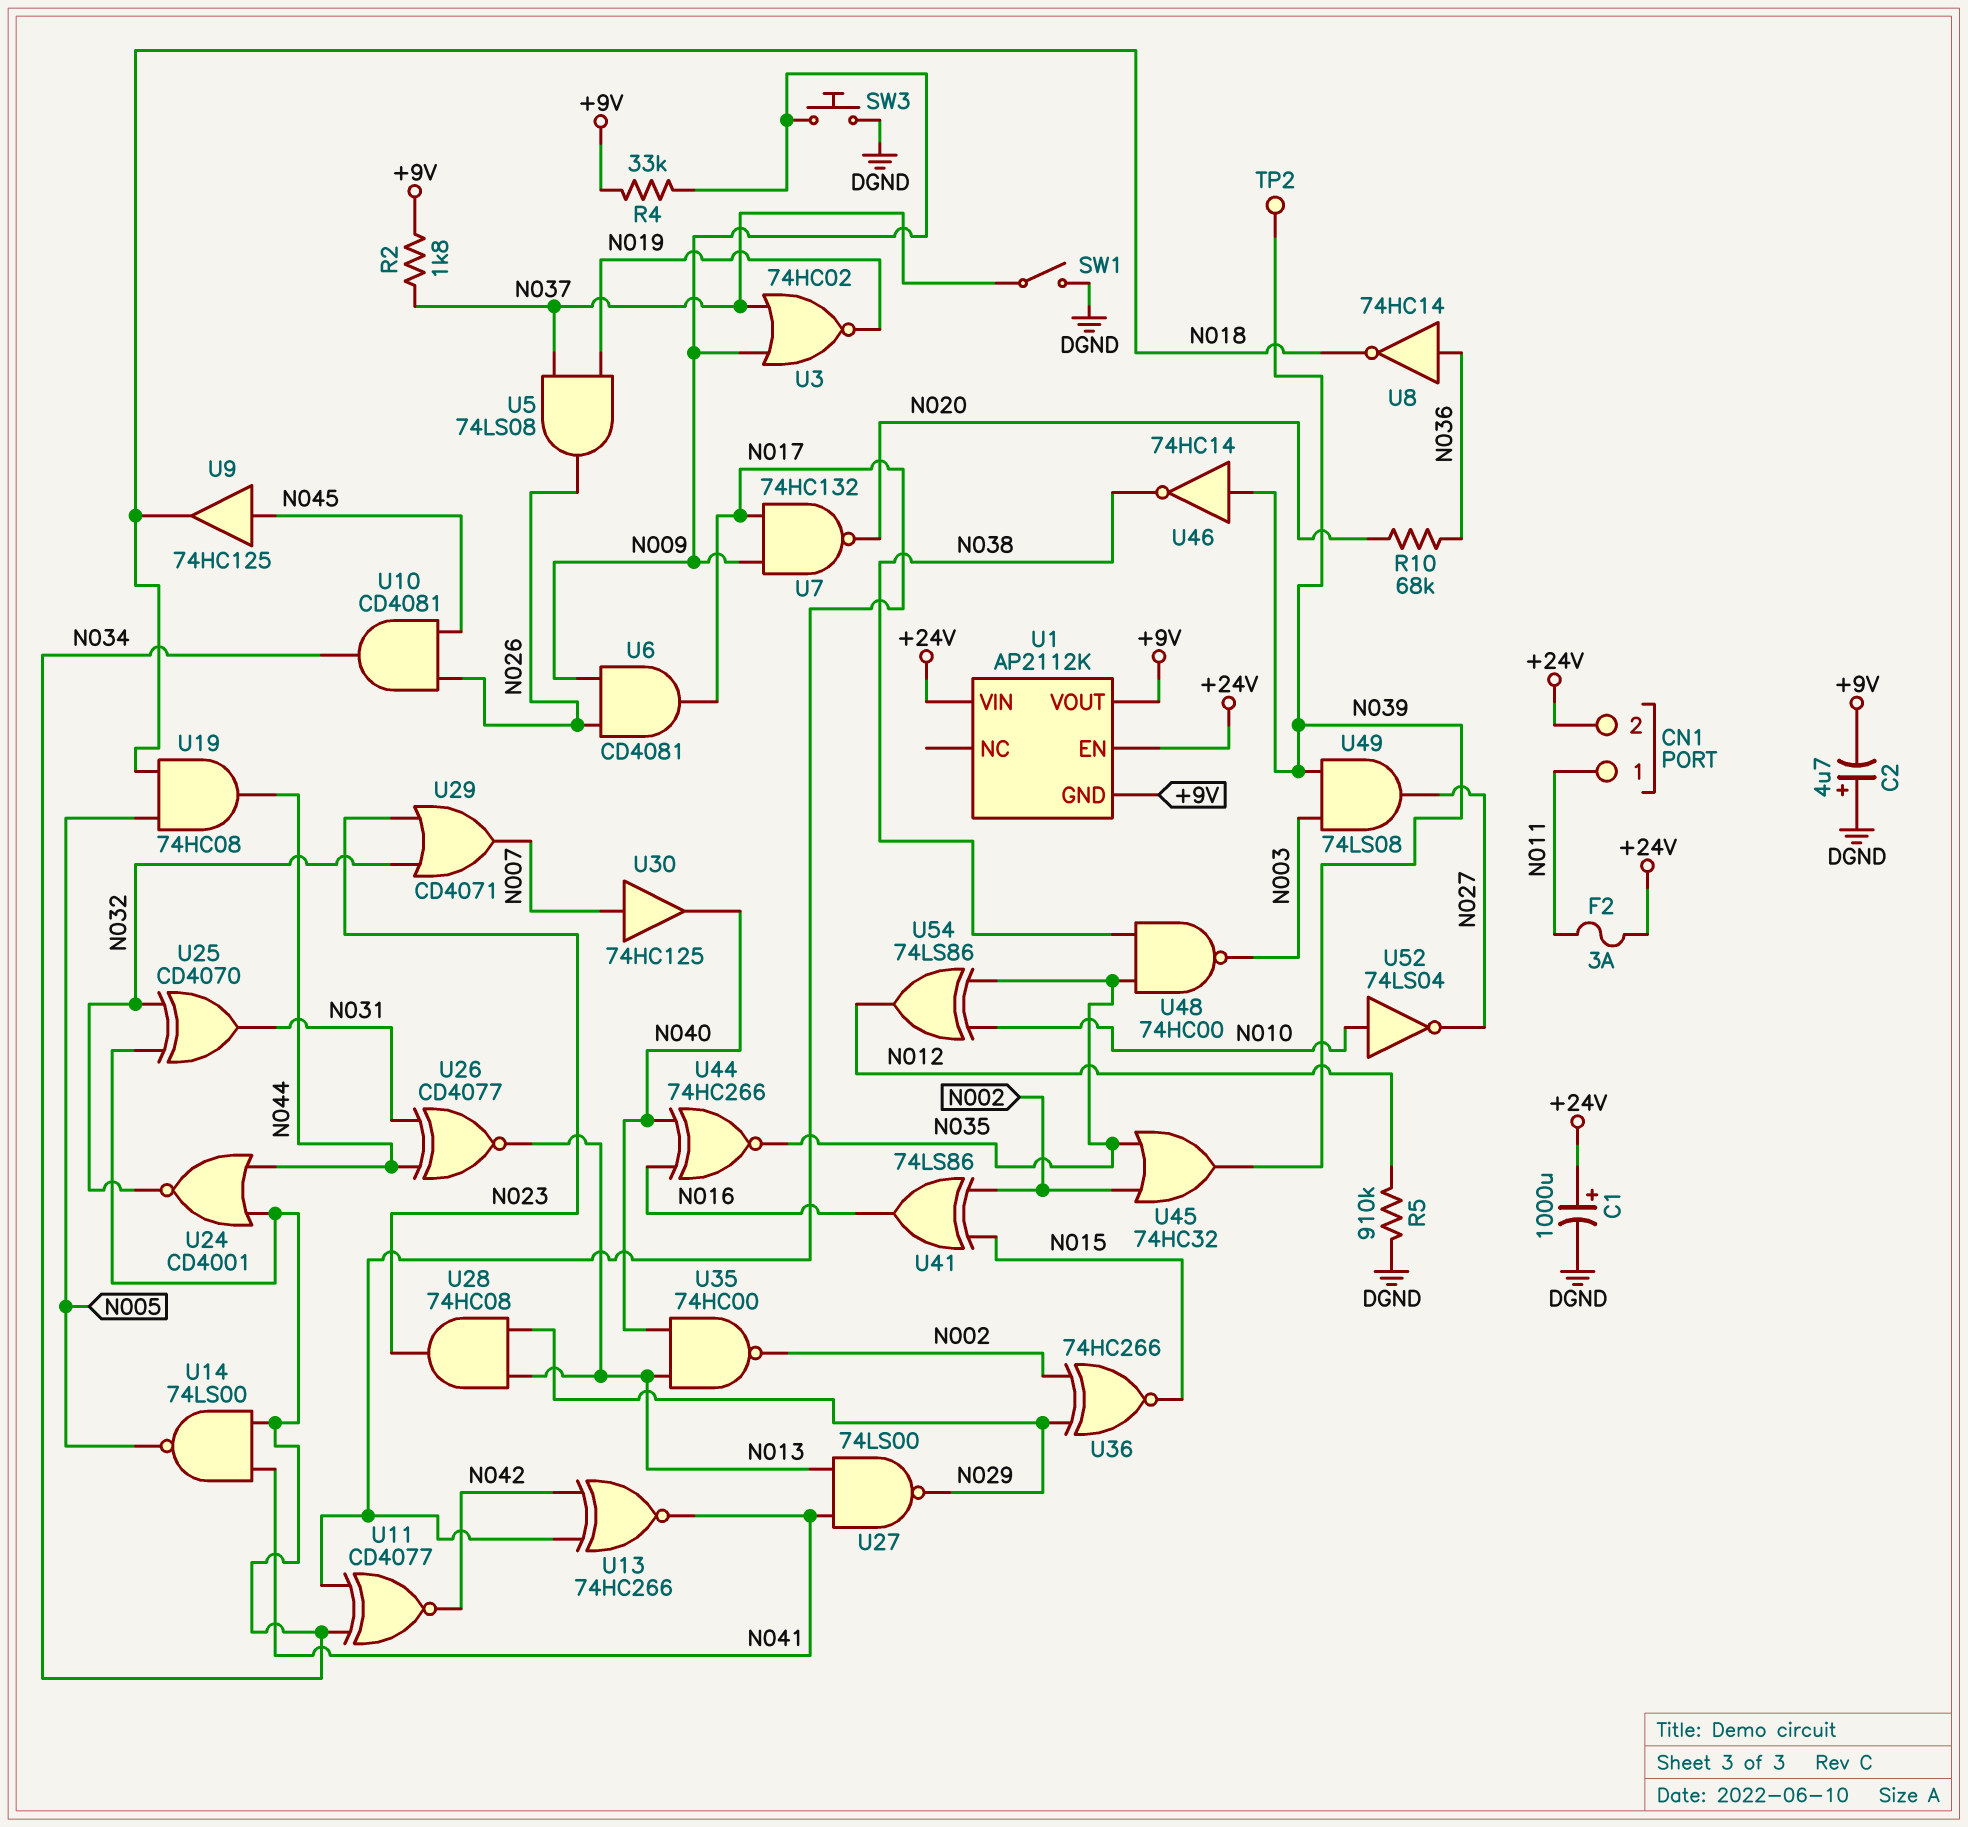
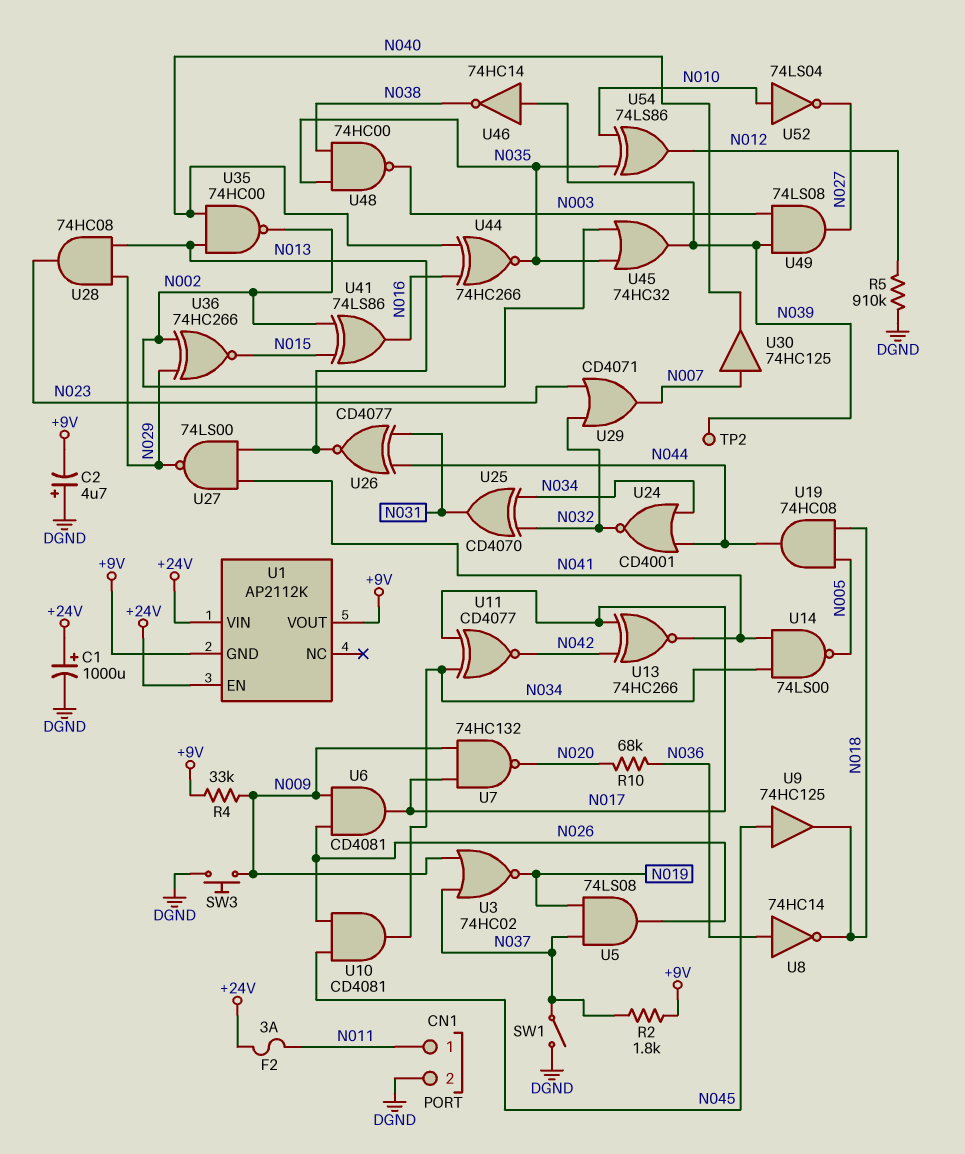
CN1 pin 2: +24V -> DGND

